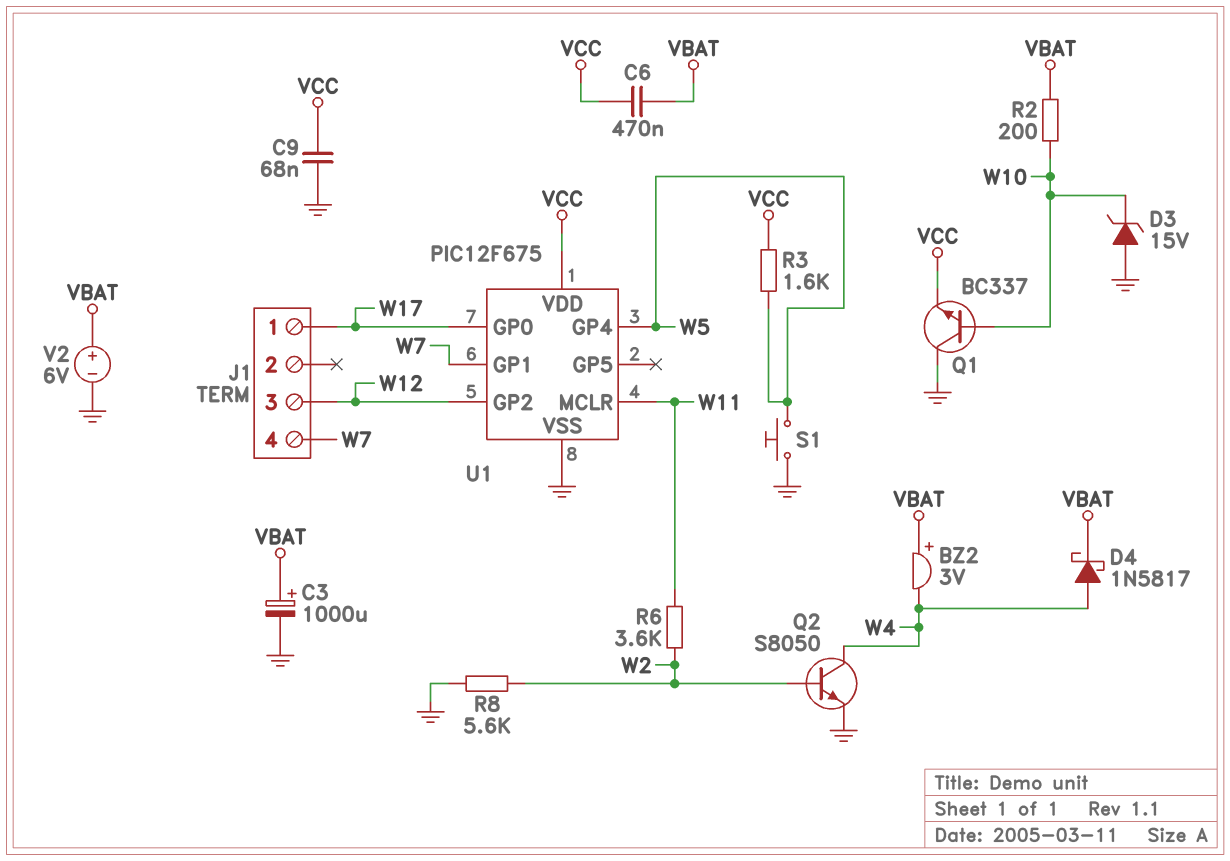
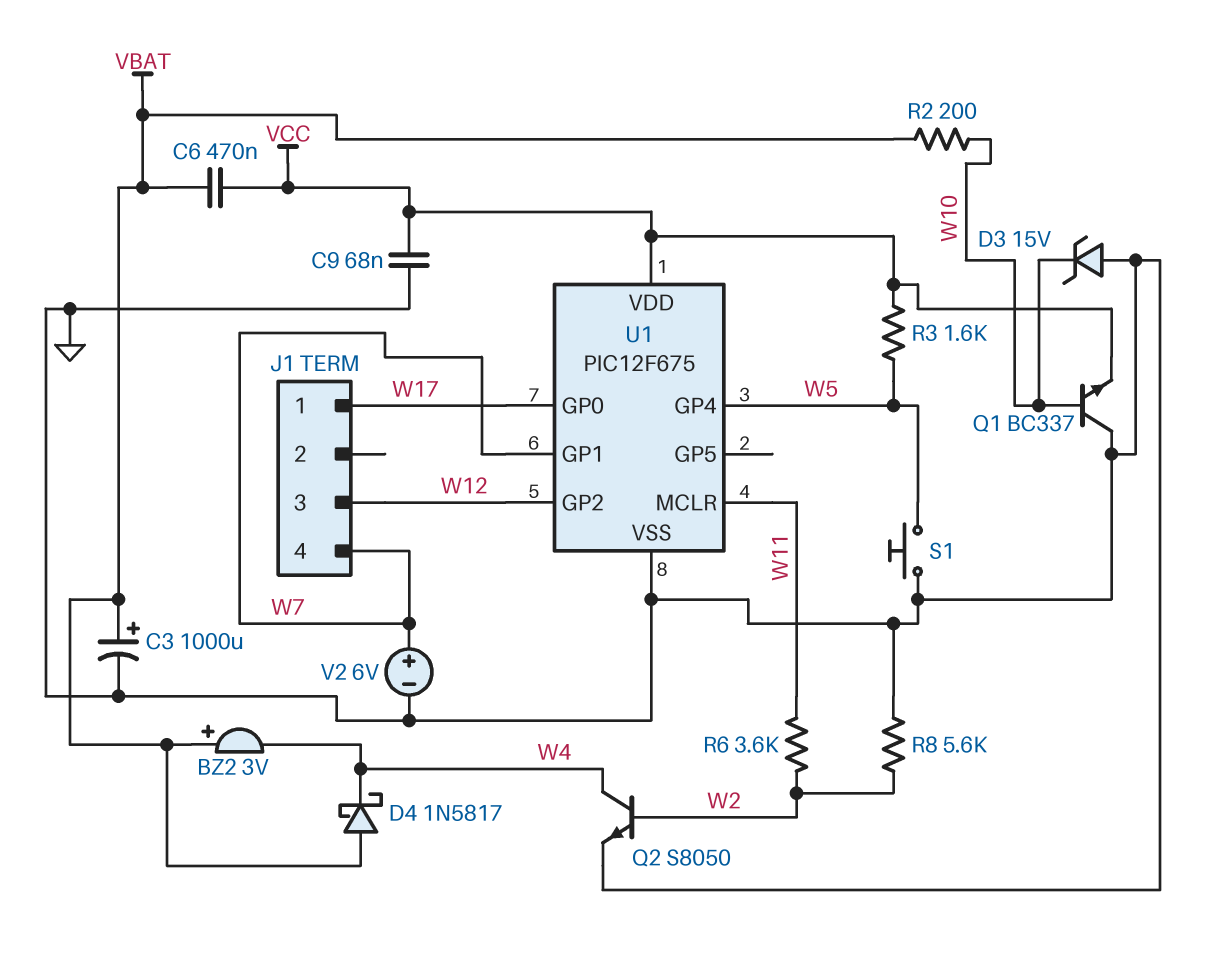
D4: schottky 1N5817 (A W4, K VBAT) -> schottky 1N5817 (A VBAT, K W4)
V2: 6V (plus VBAT, minus GND) -> 6V (plus W7, minus GND)

